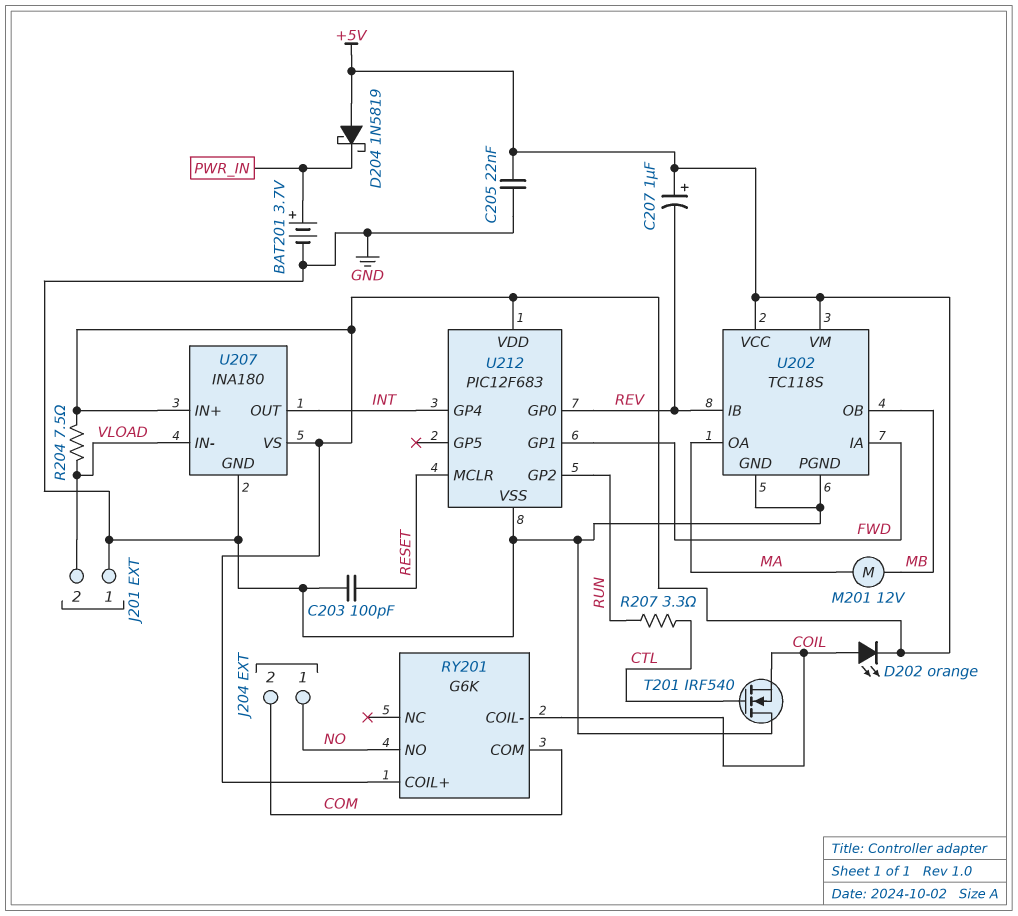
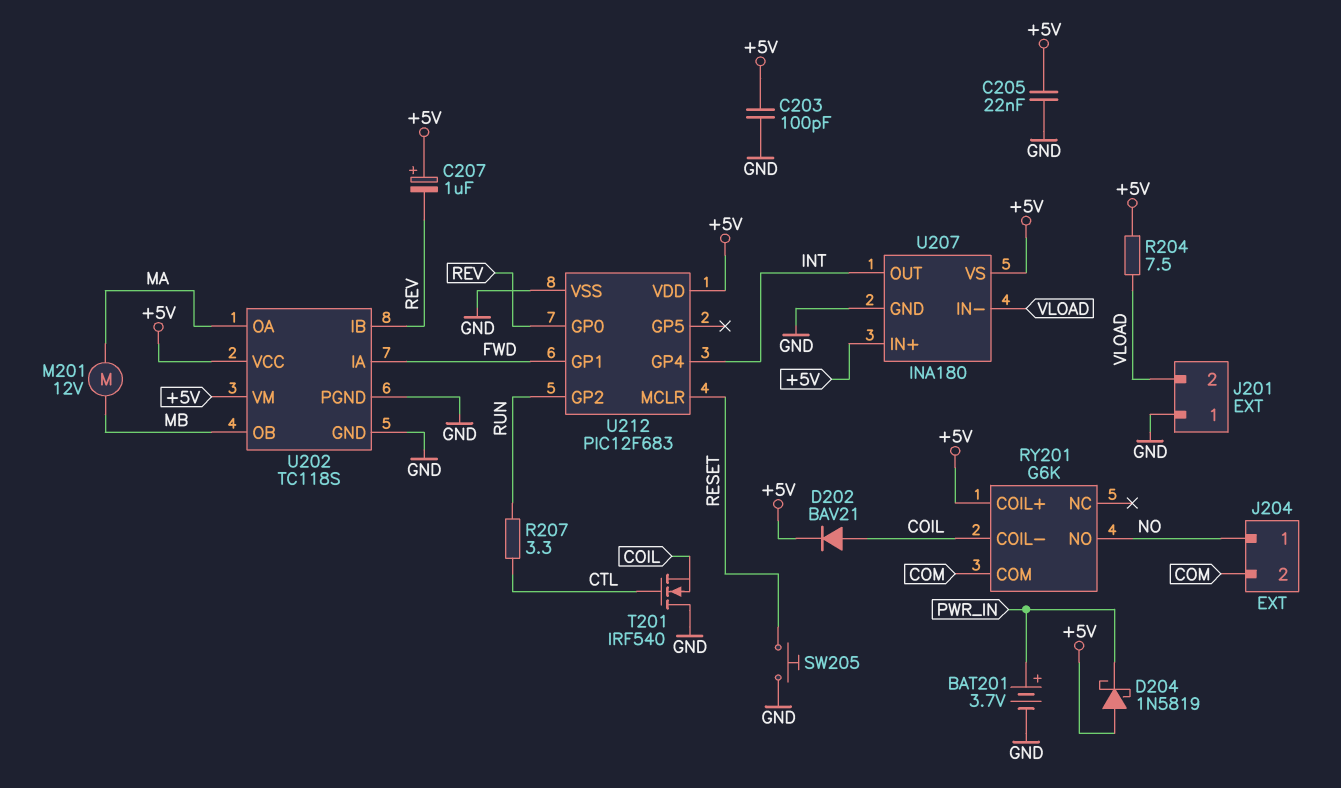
C203: 100pF (GND, RESET) -> 100pF (+5V, GND)
D202: LED orange (A COIL, K +5V) -> diode BAV21 (A COIL, K +5V)
SW205: none -> button (GND, RESET)

